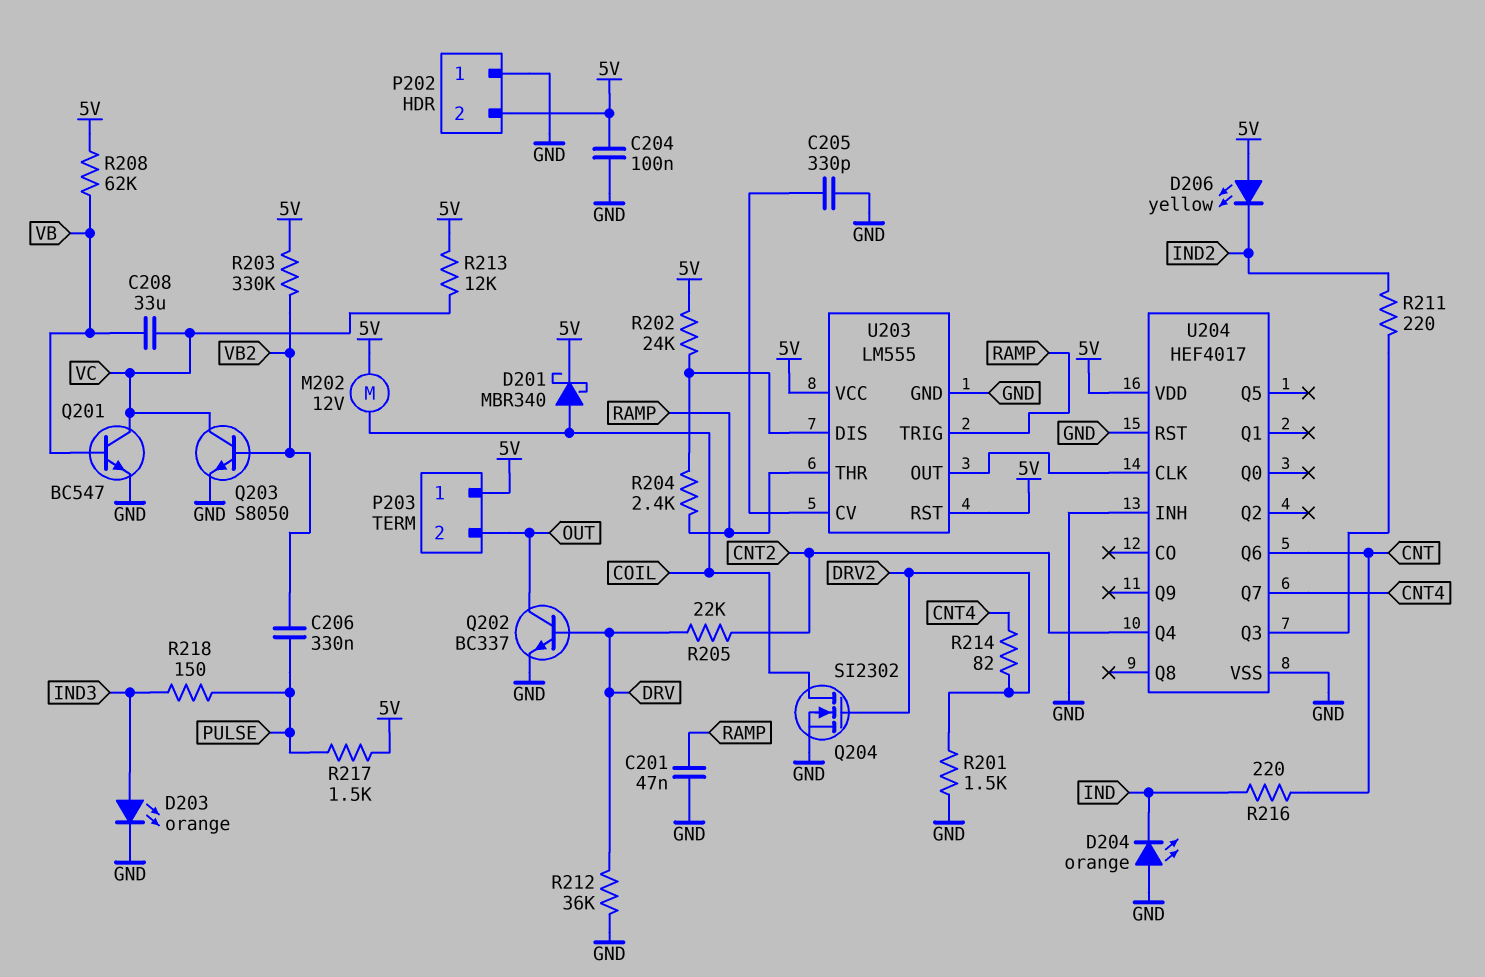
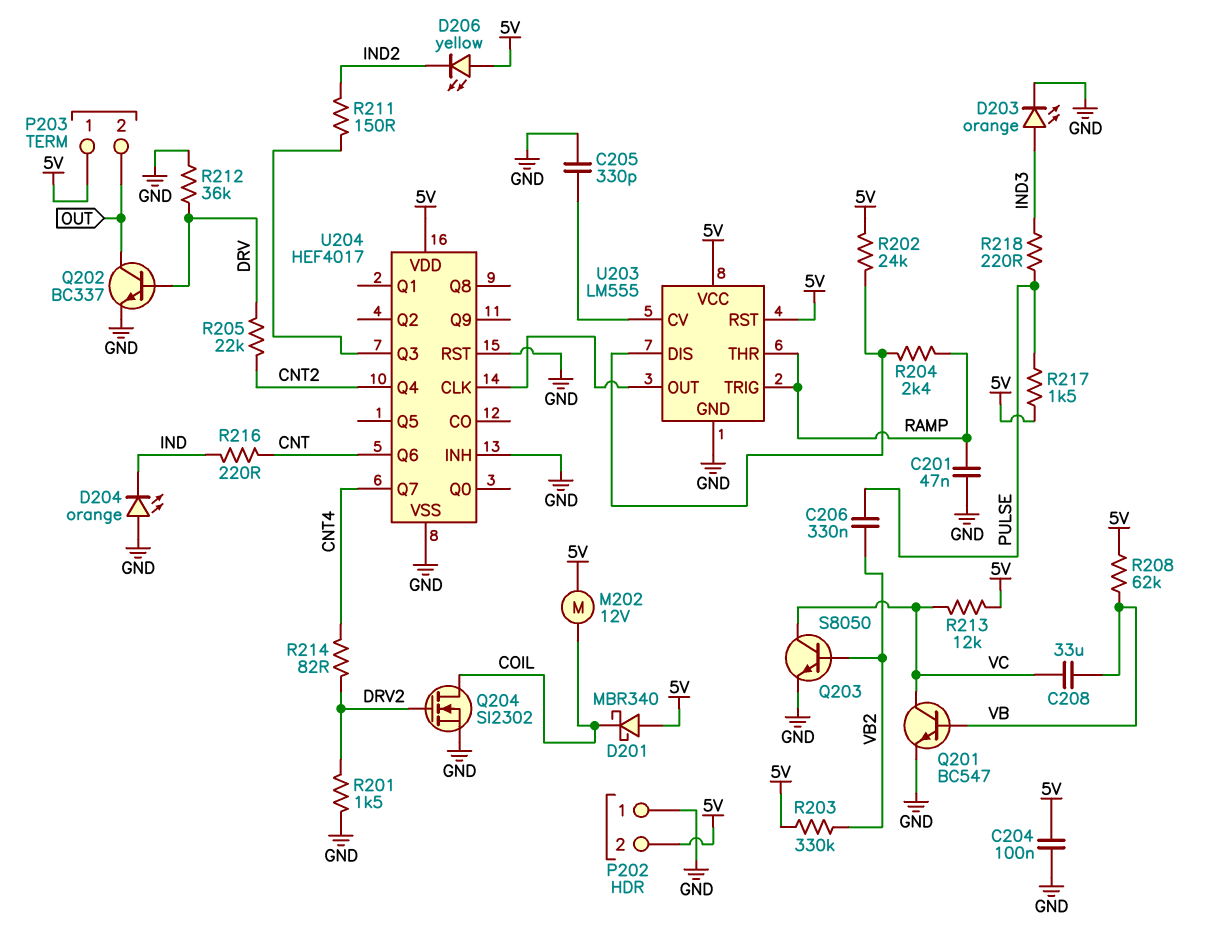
D201: schottky MBR340 (A COIL, K 5V) -> schottky MBR340 (A 5V, K COIL)
R211: 220 (IND2, U204/Q3) -> 150 (IND2, U204/Q3)
R218: 150 (IND3, PULSE) -> 220 (IND3, PULSE)

